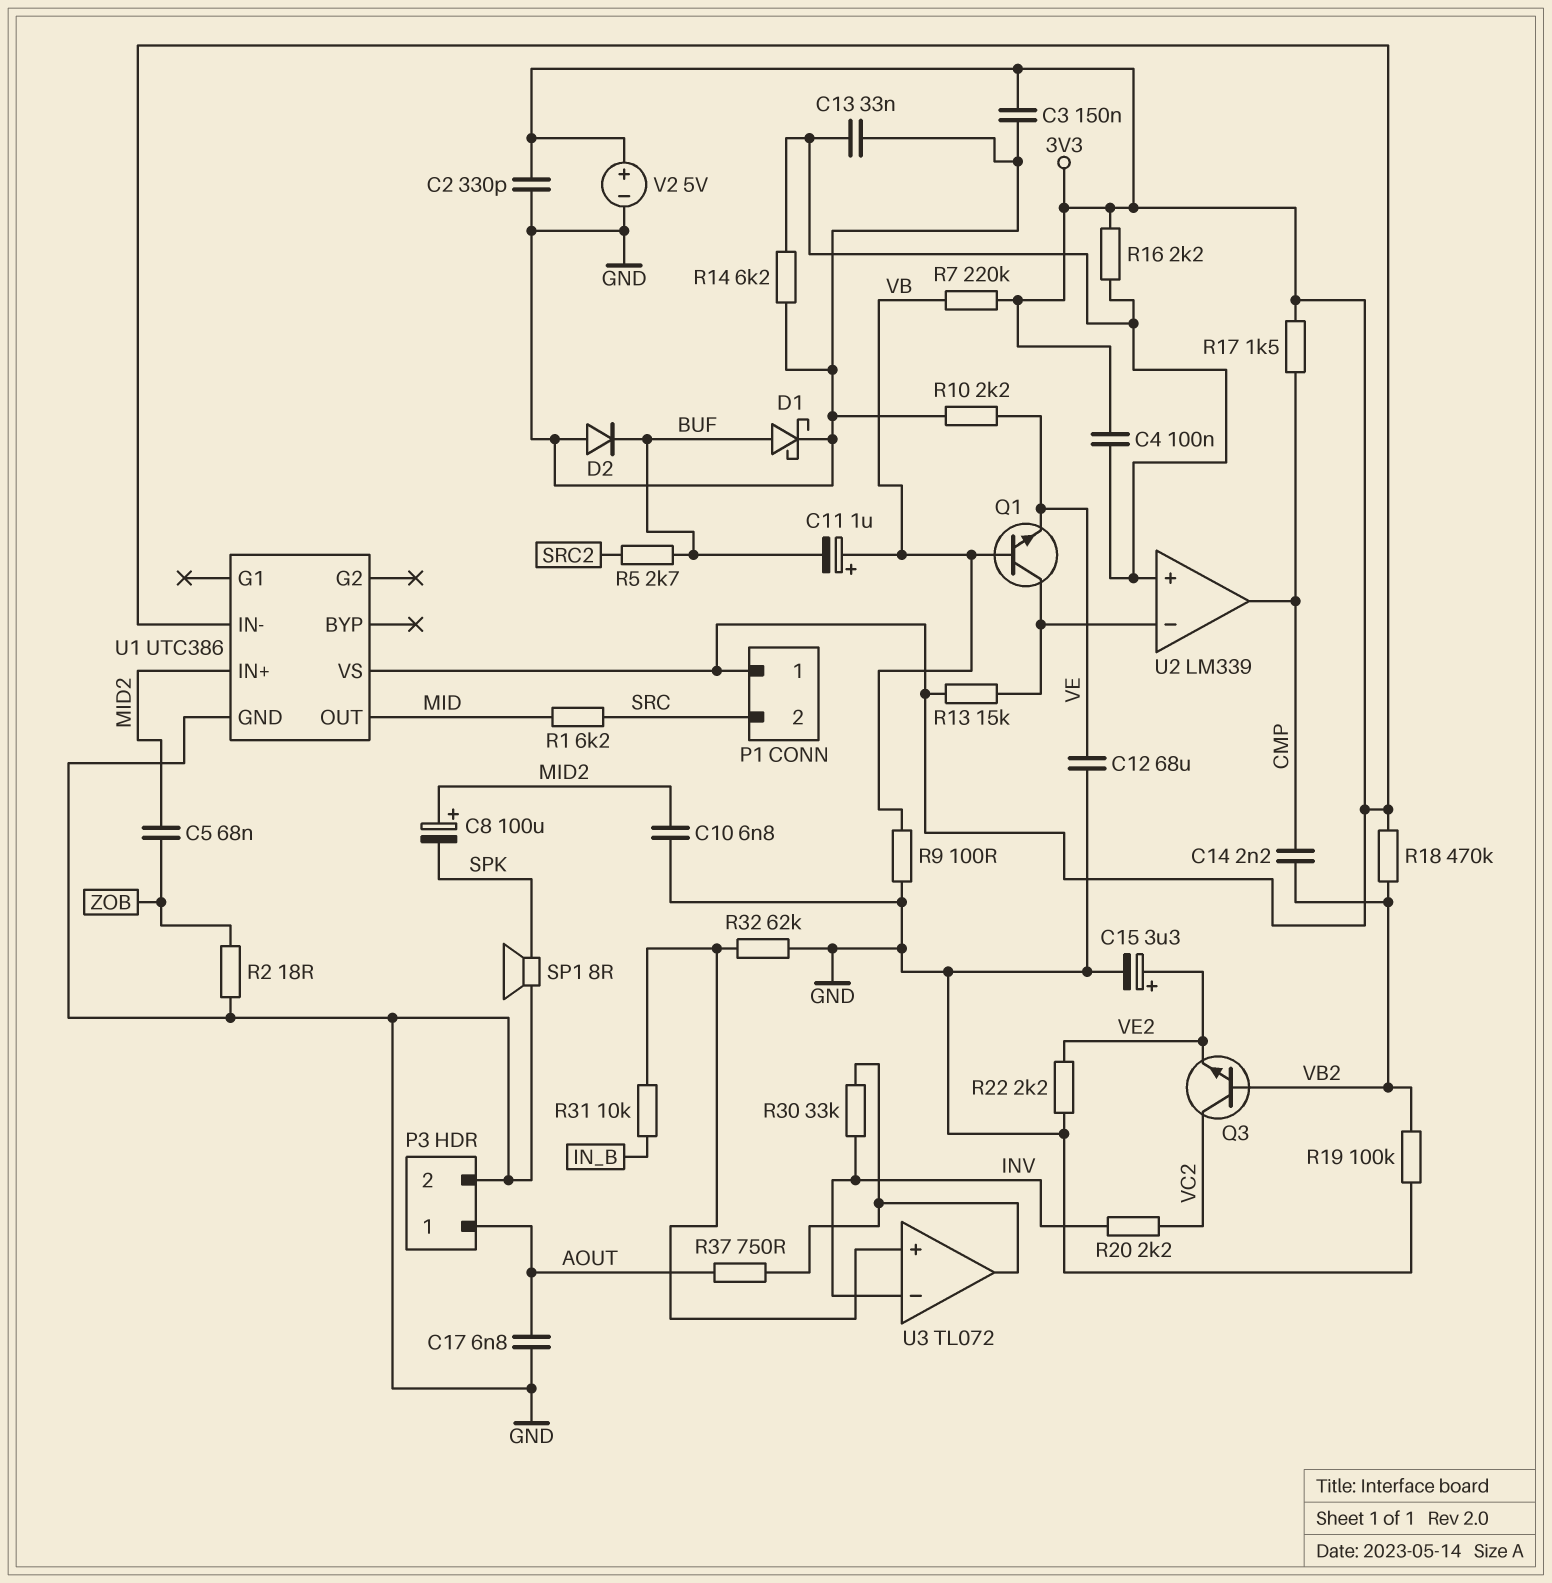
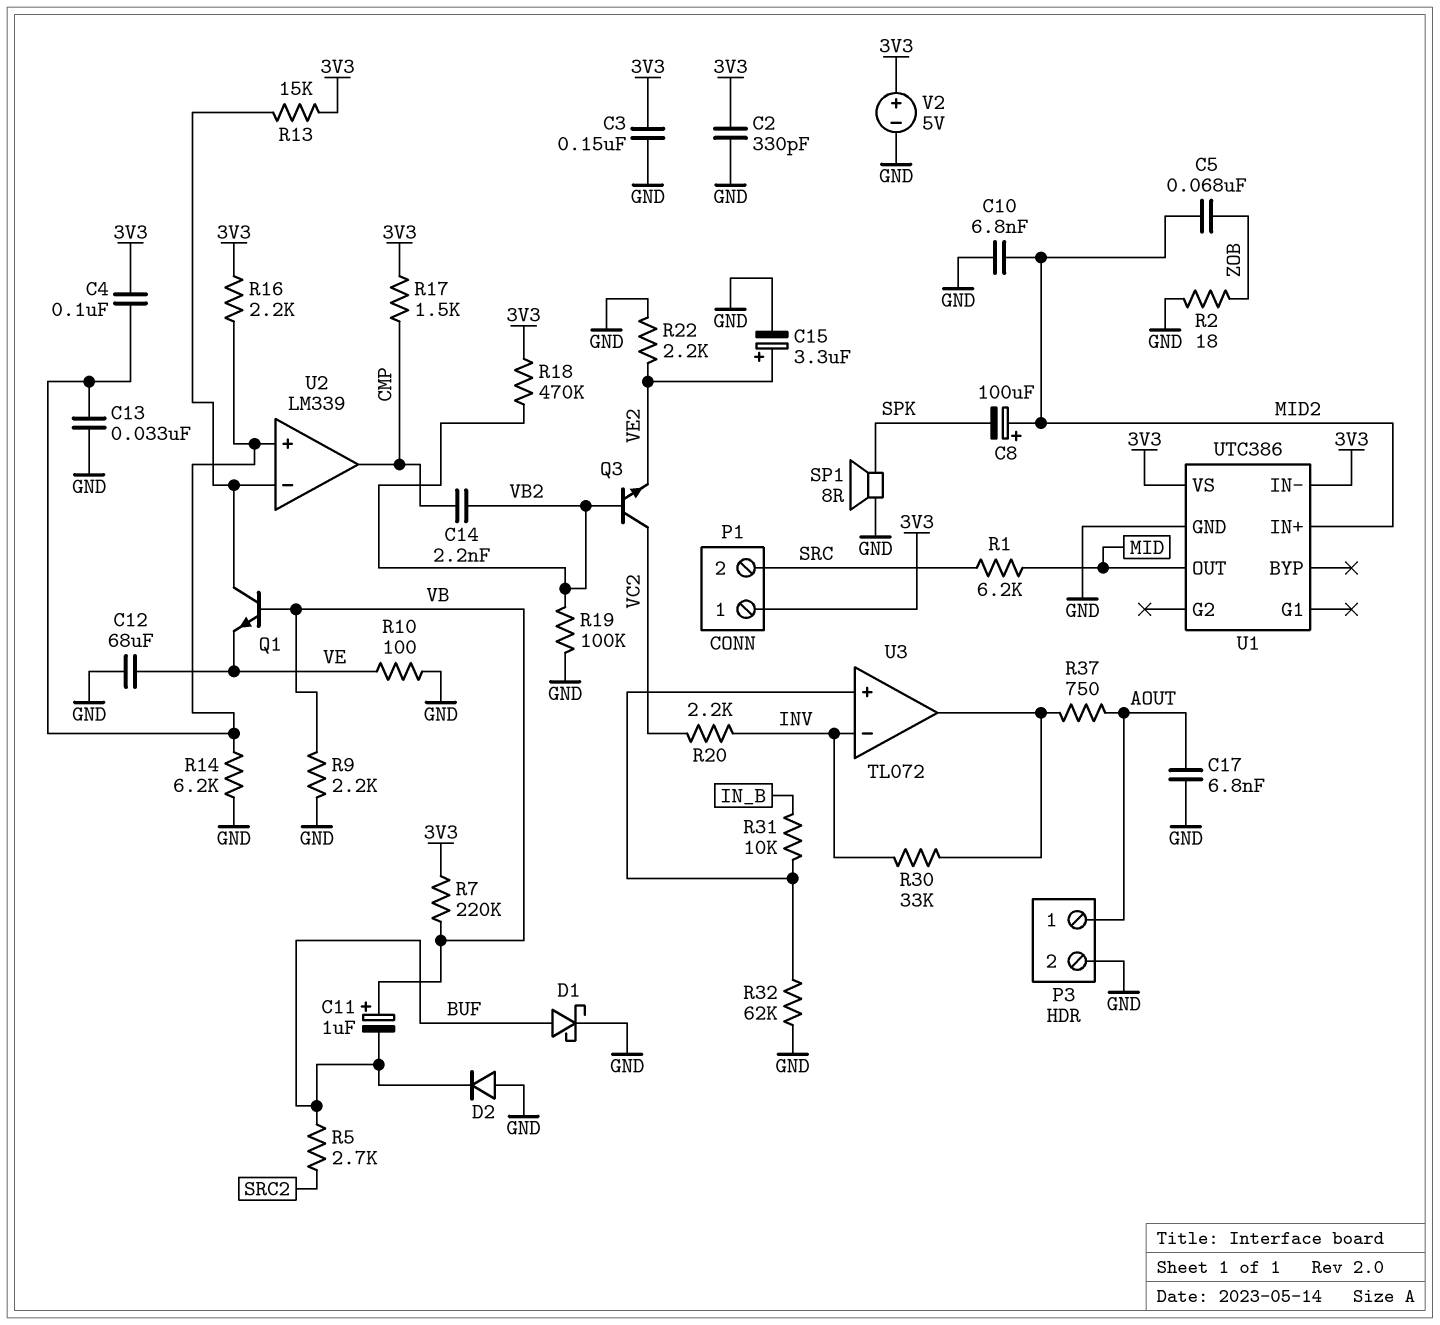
R9: 100 (GND, VB) -> 2.2k (GND, VB)
R10: 2.2k (GND, VE) -> 100 (GND, VE)

